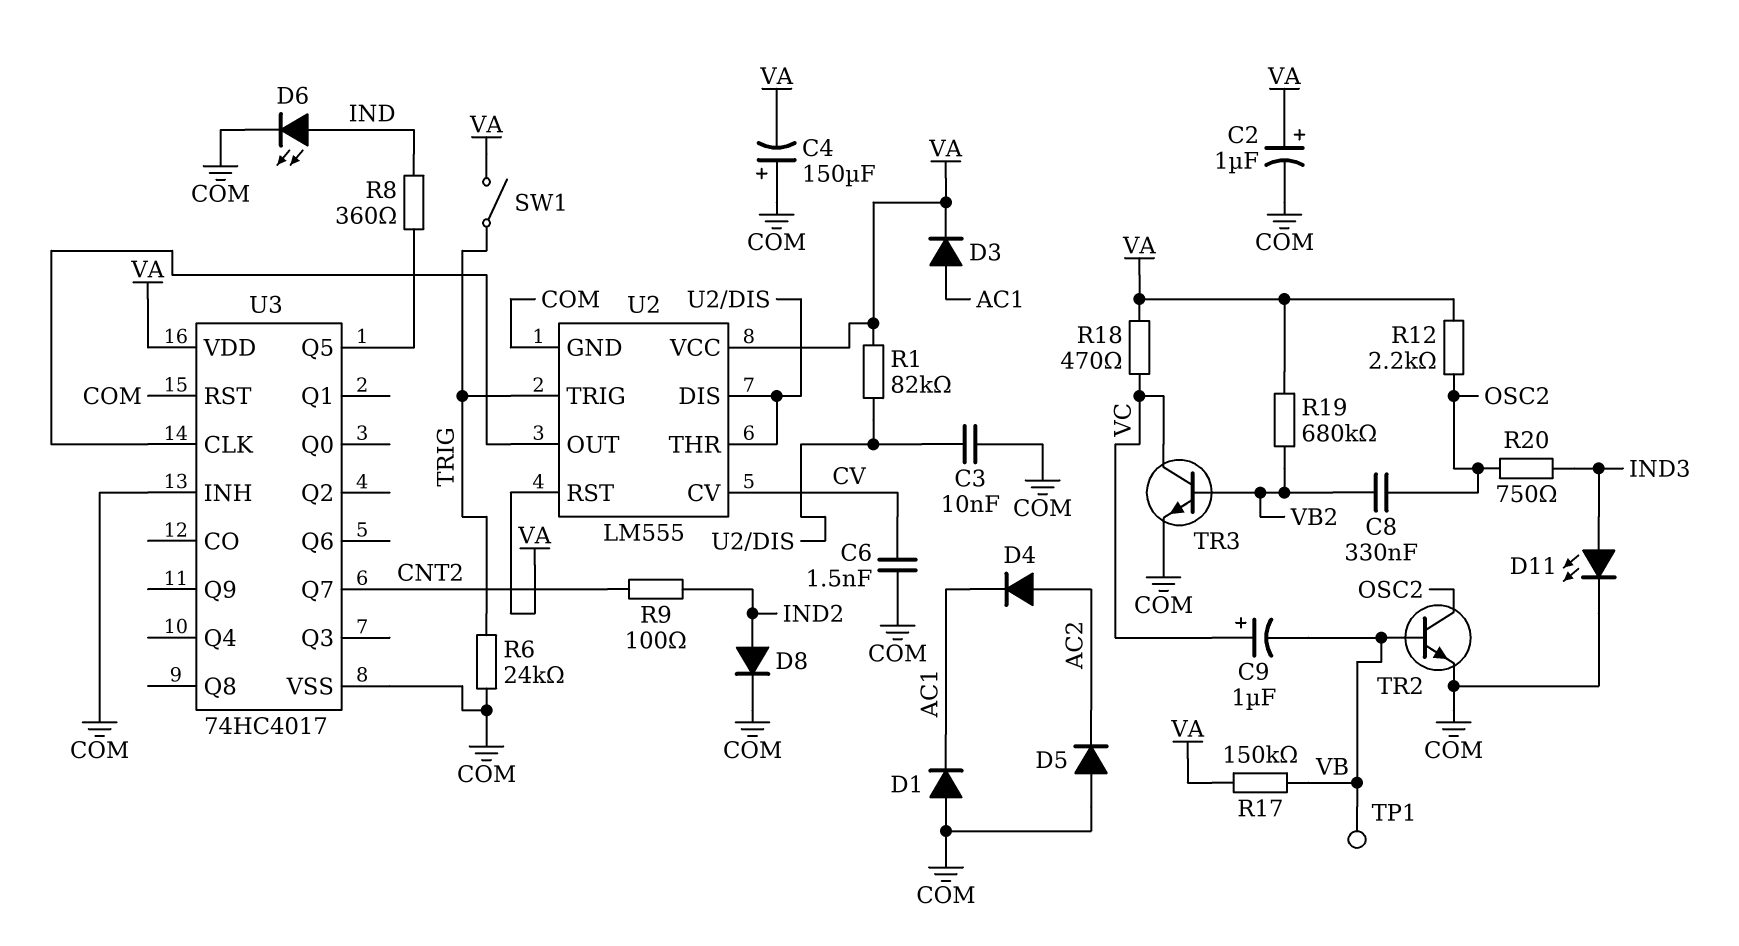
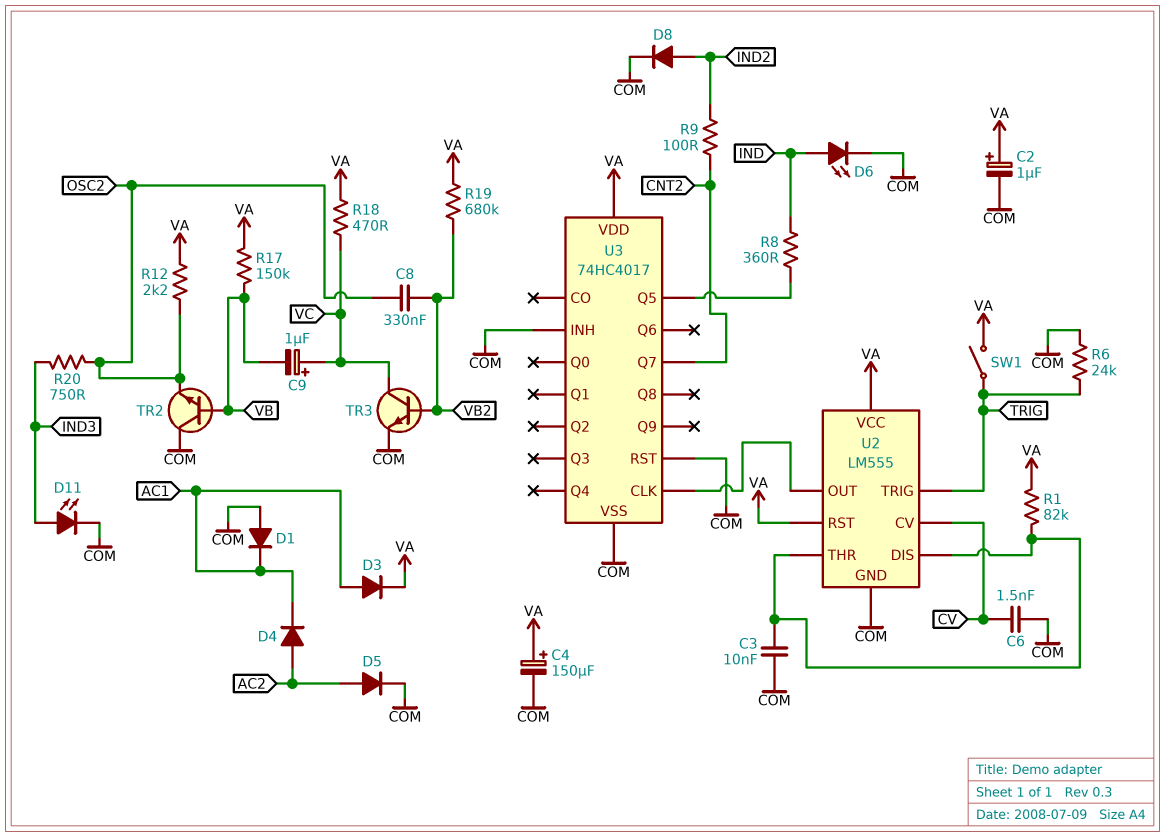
C4: 150uF (plus COM, minus VA) -> 150uF (plus VA, minus COM)
D5: diode (A COM, K AC2) -> diode (A AC2, K COM)
TP1: test point (VB) -> none
TR2: NPN (B VB, C OSC2, E COM) -> NPN (B VB, C COM, E OSC2)

